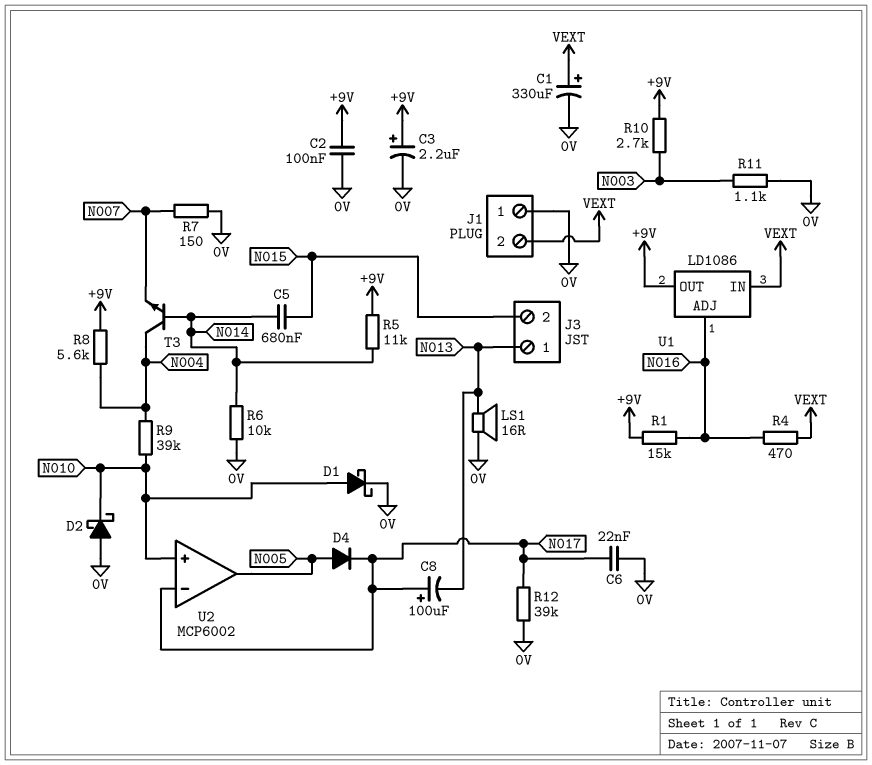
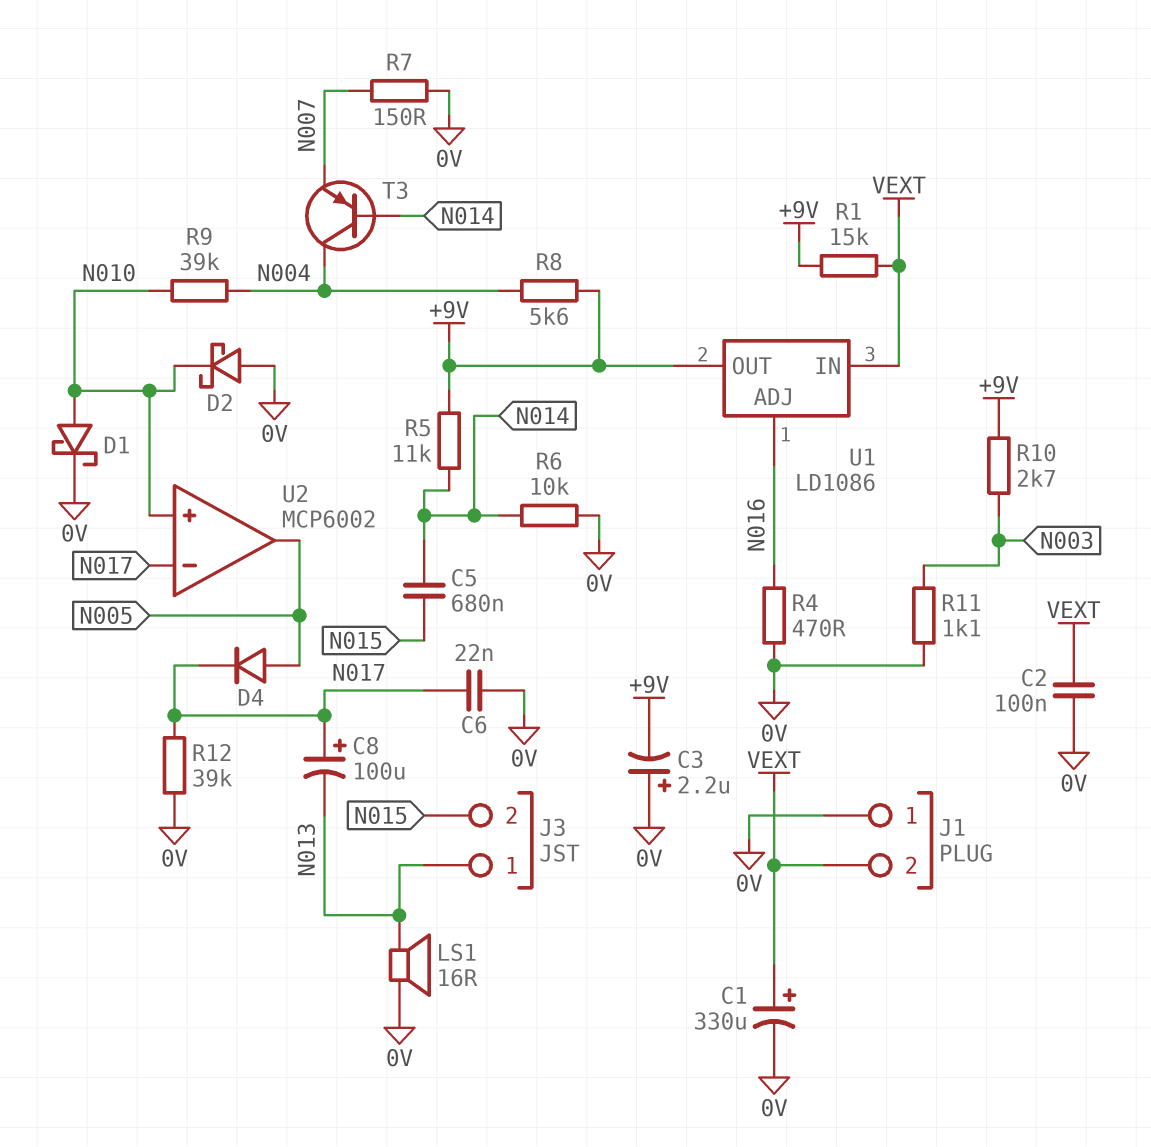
C2: 100nF (+9V, 0V) -> 100nF (0V, VEXT)
C3: 2.2uF (plus +9V, minus 0V) -> 2.2uF (plus 0V, minus +9V)
R1: 15k (+9V, N016) -> 15k (+9V, VEXT)
R4: 470 (N016, VEXT) -> 470 (0V, N016)
T3: NPN (B N014, C N004, E N007) -> PNP (B N014, C N004, E N007)

